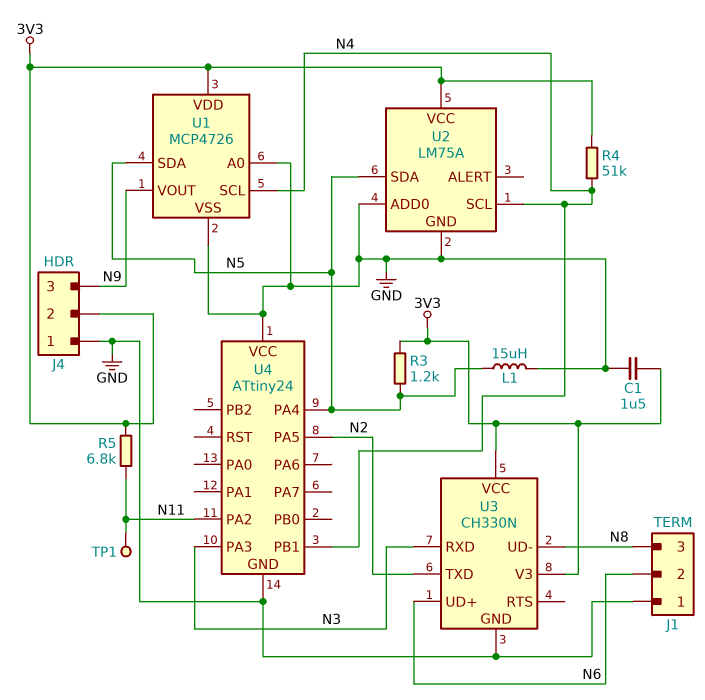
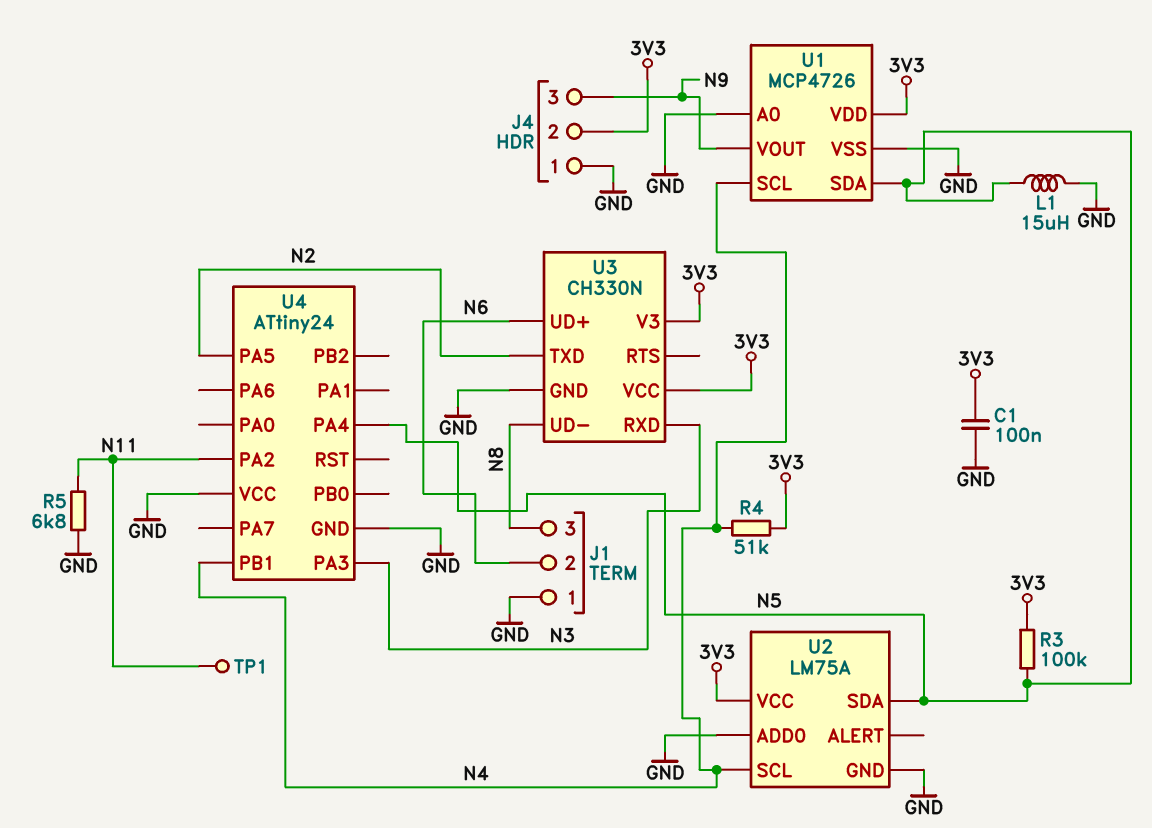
C1: 1.5uF (3V3, GND) -> 100nF (3V3, GND)
R3: 1.2k (3V3, N5) -> 100k (3V3, N5)
R5: 6.8k (3V3, N11) -> 6.8k (GND, N11)

